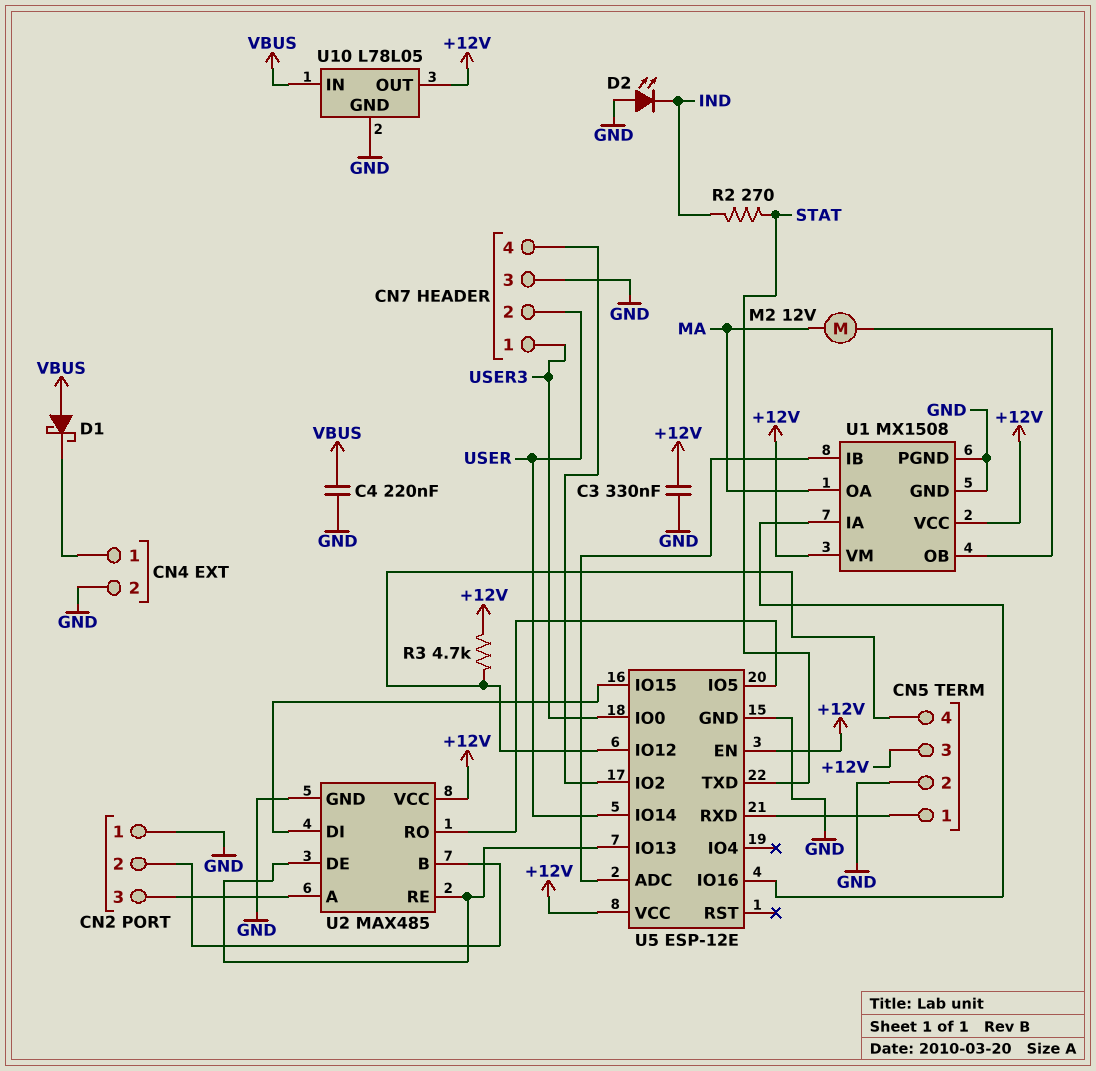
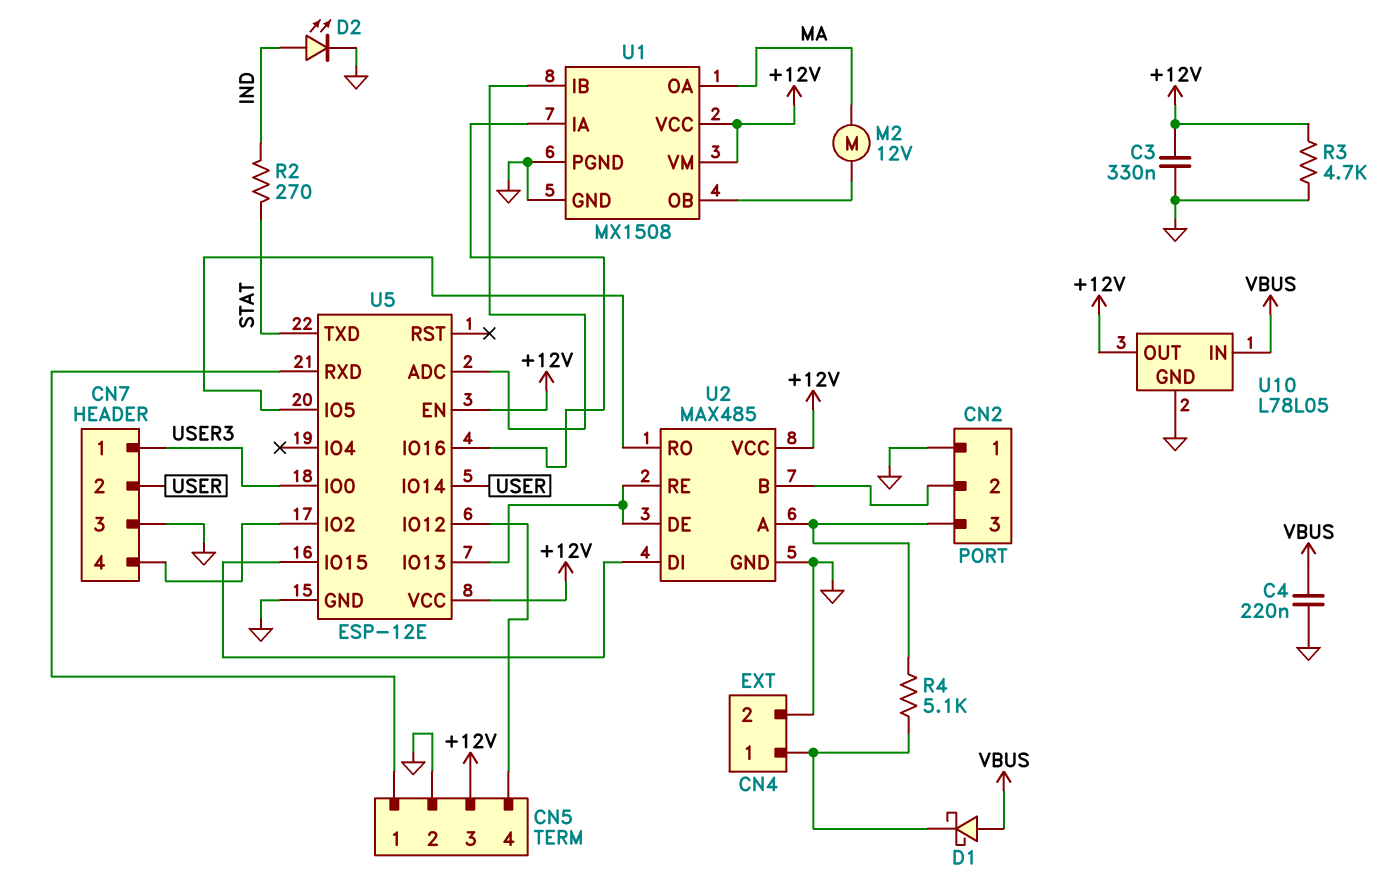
D2: LED (A GND, K IND) -> LED (A IND, K GND)
R3: 4.7k (+12V, CN5/4) -> 4.7k (+12V, GND)
R4: none -> 5.1k (CN2/3, CN4/1)

